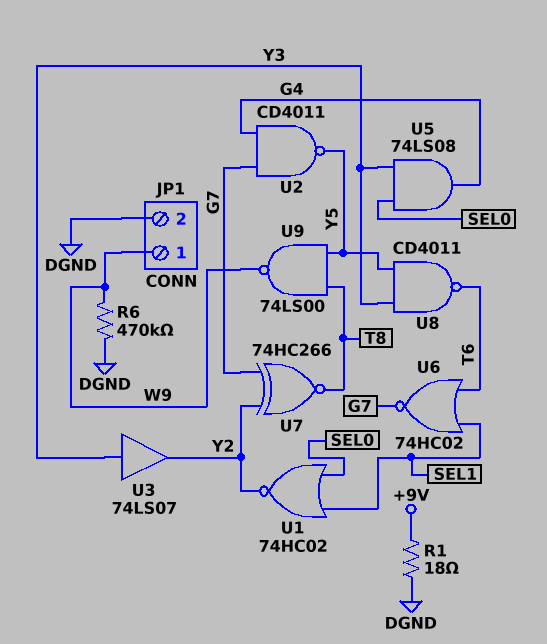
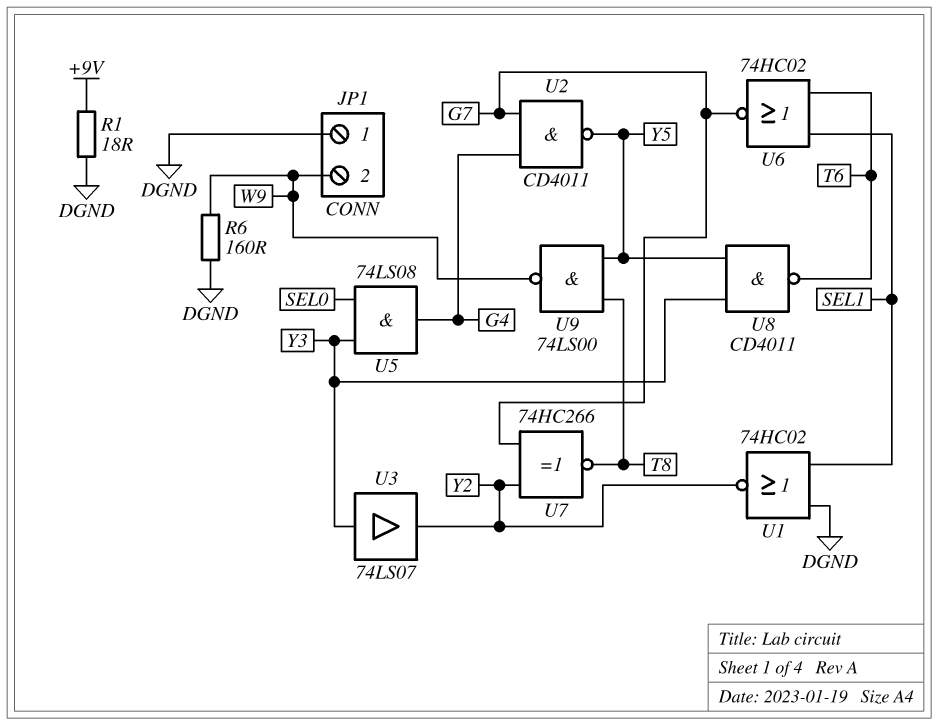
JP1 pin 1: W9 -> DGND
JP1 pin 2: DGND -> W9
R6: 470k (DGND, W9) -> 160 (DGND, W9)
U1: NOR 74HC02 (in SEL0, in SEL1, out Y2) -> NOR 74HC02 (in DGND, in SEL1, out Y2)

